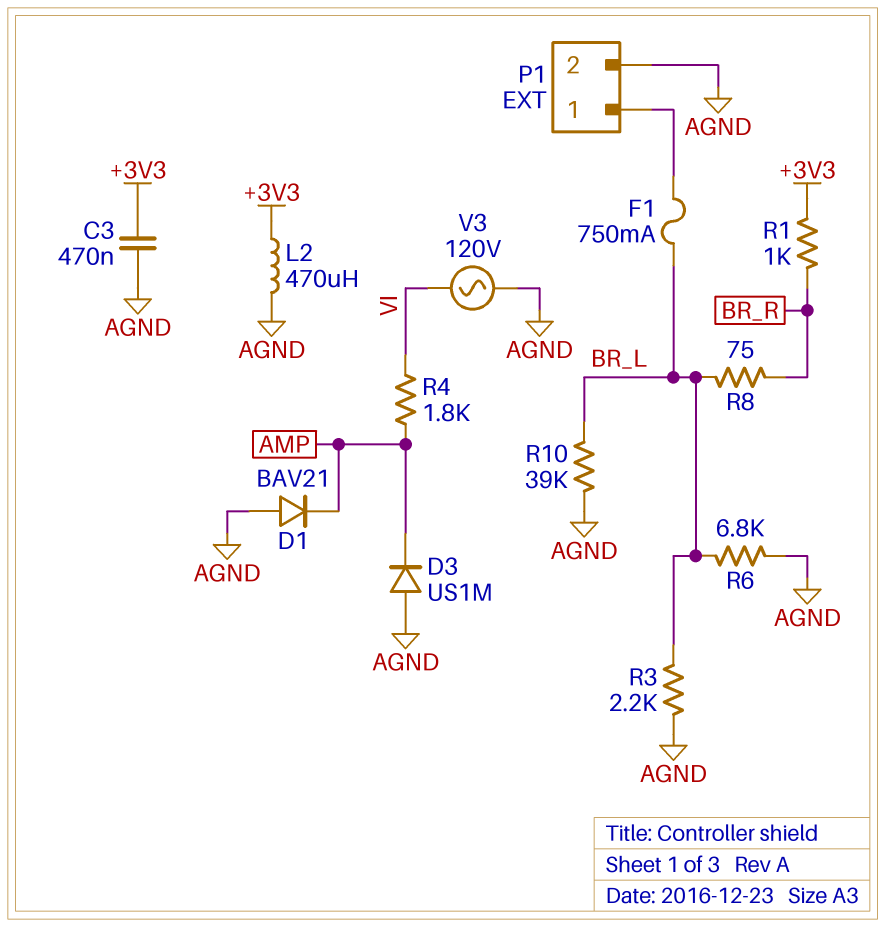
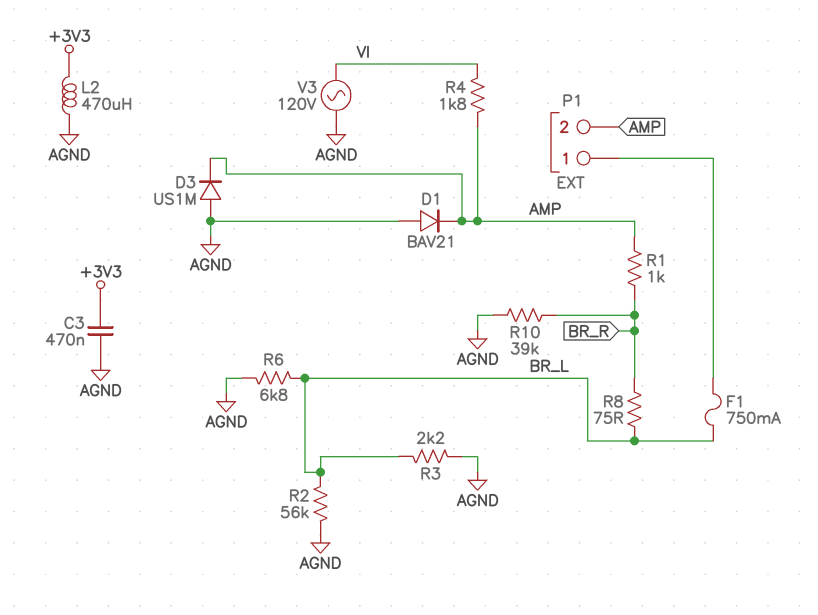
P1 pin 2: AGND -> AMP
R1: 1k (+3V3, BR_R) -> 1k (AMP, BR_R)
R2: none -> 56k (AGND, BR_L)
R10: 39k (AGND, BR_L) -> 39k (AGND, BR_R)

